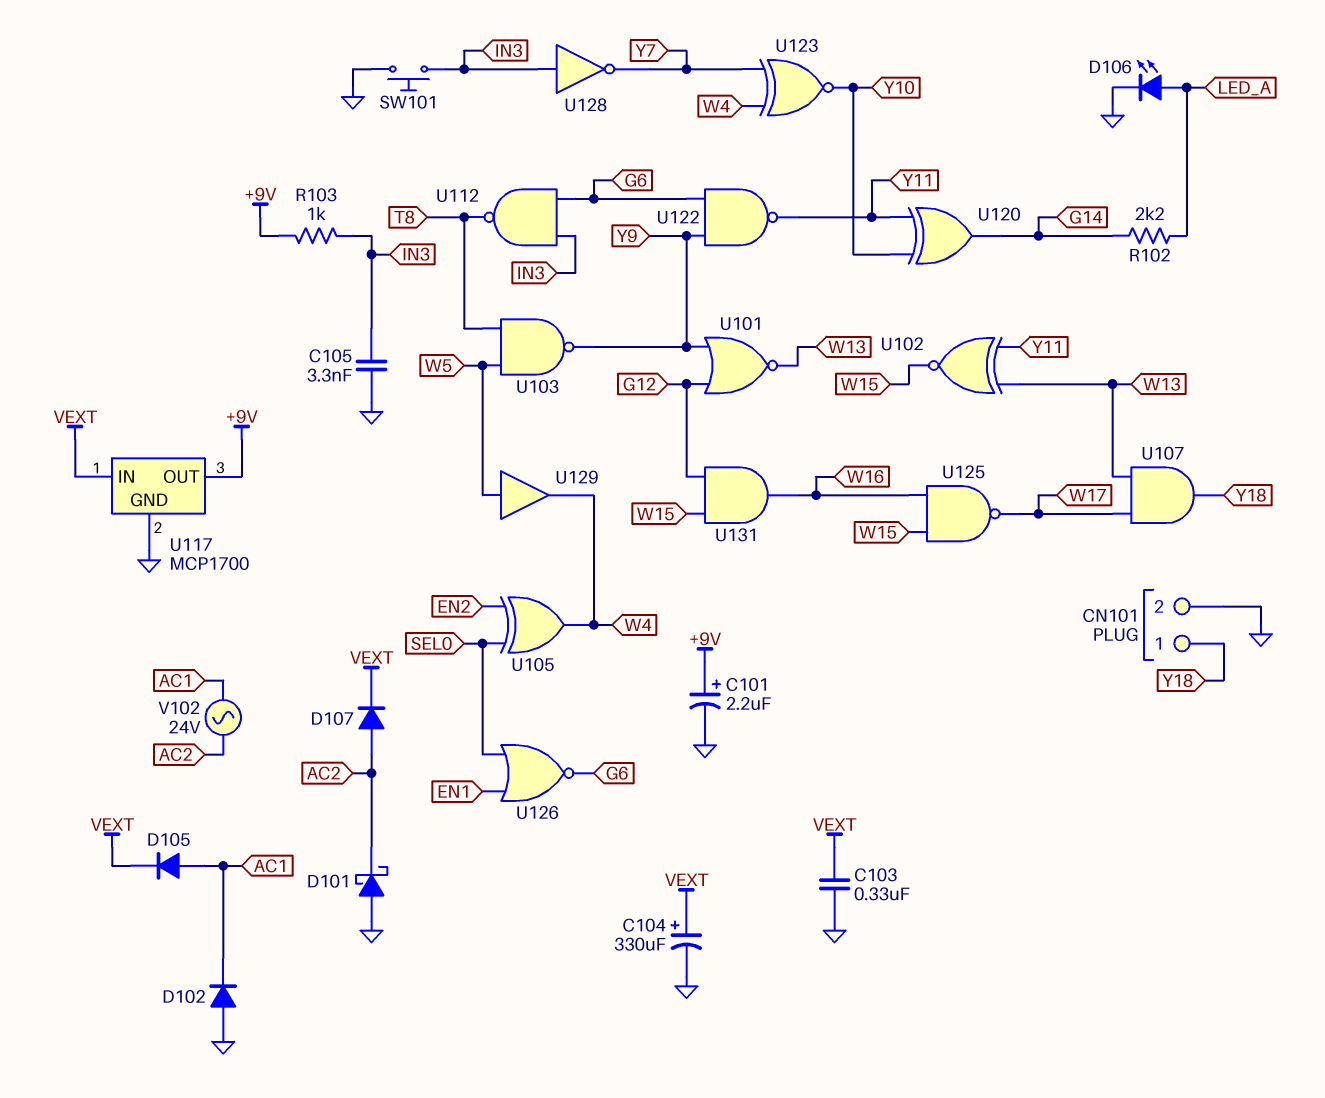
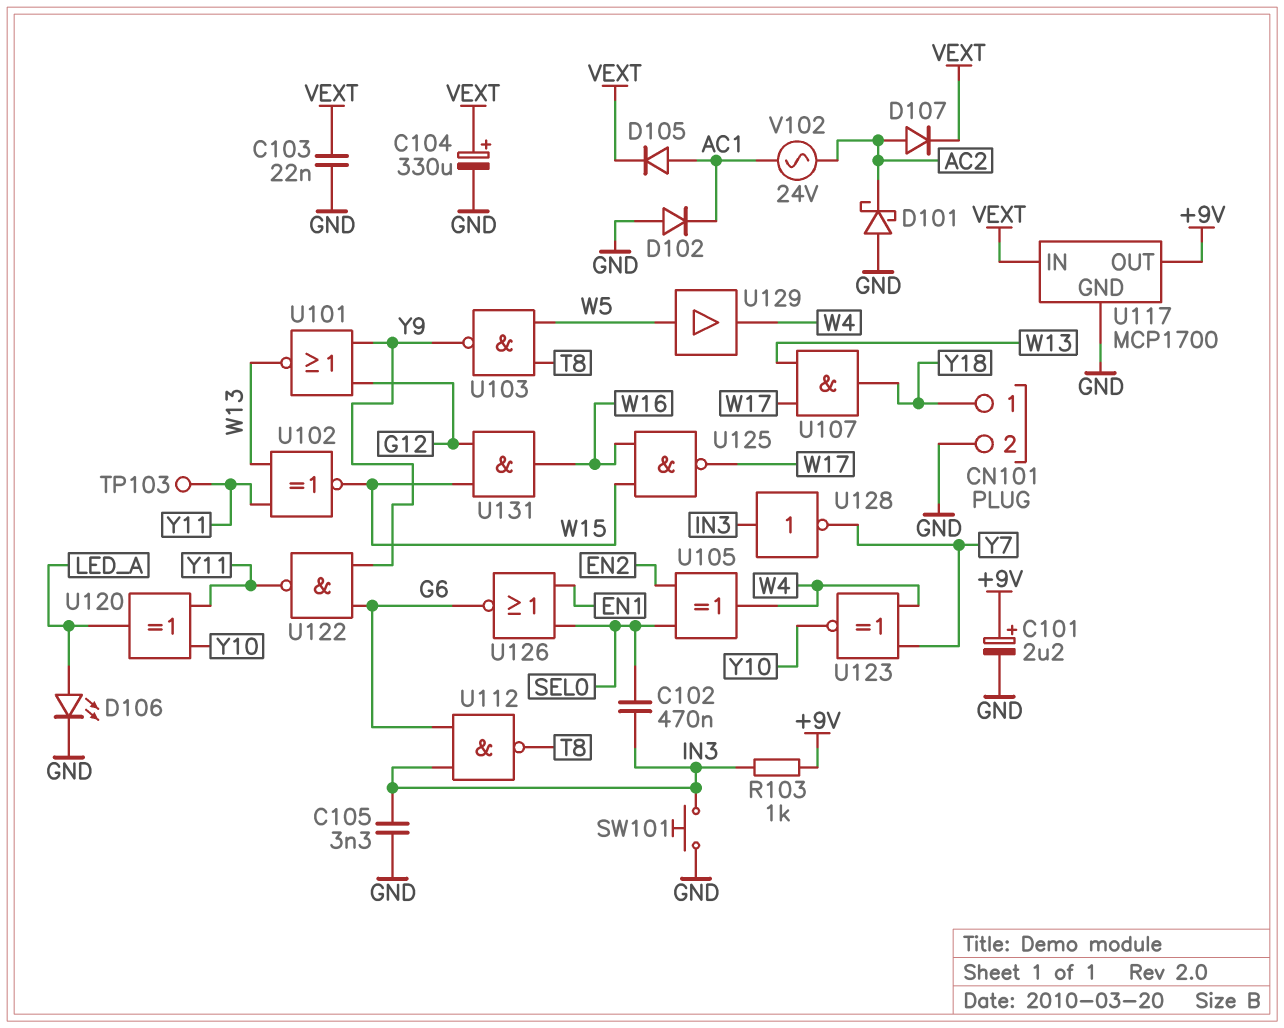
C102: none -> 470nF (IN3, SEL0)
C103: 330nF (GND, VEXT) -> 22nF (GND, VEXT)
R102: 2.2k (G14, LED_A) -> none
TP103: none -> test point (Y11)
U120: XOR (in Y10, in Y11, out G14) -> XOR (in Y10, in Y11, out LED_A)

